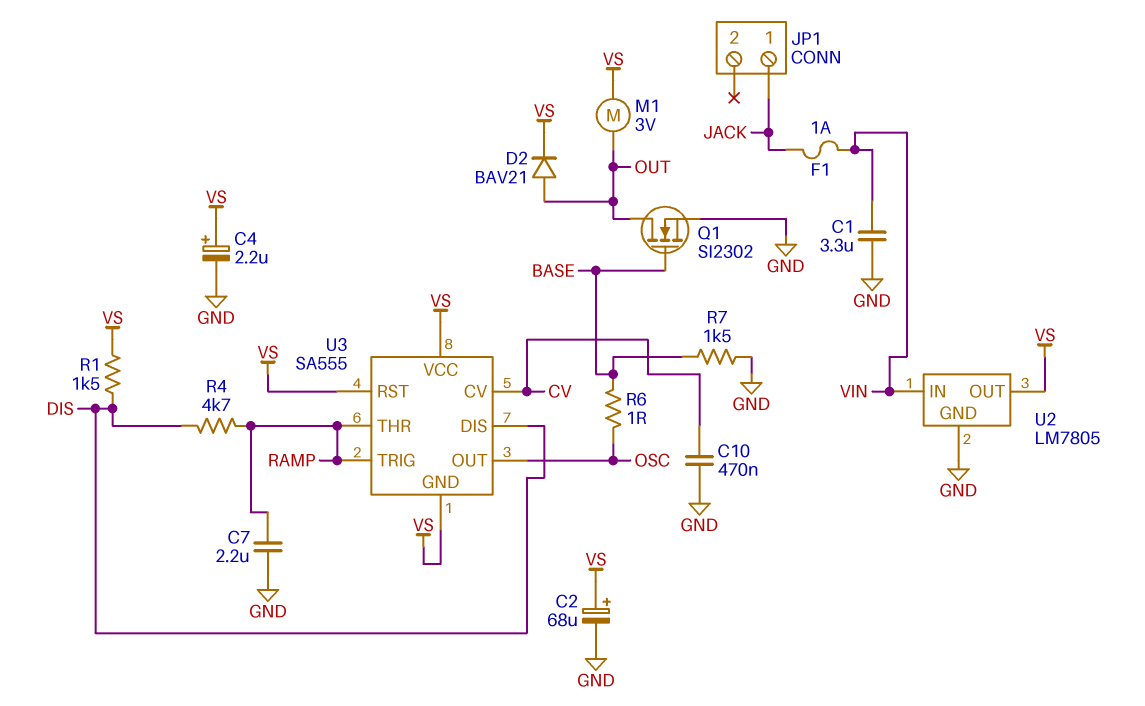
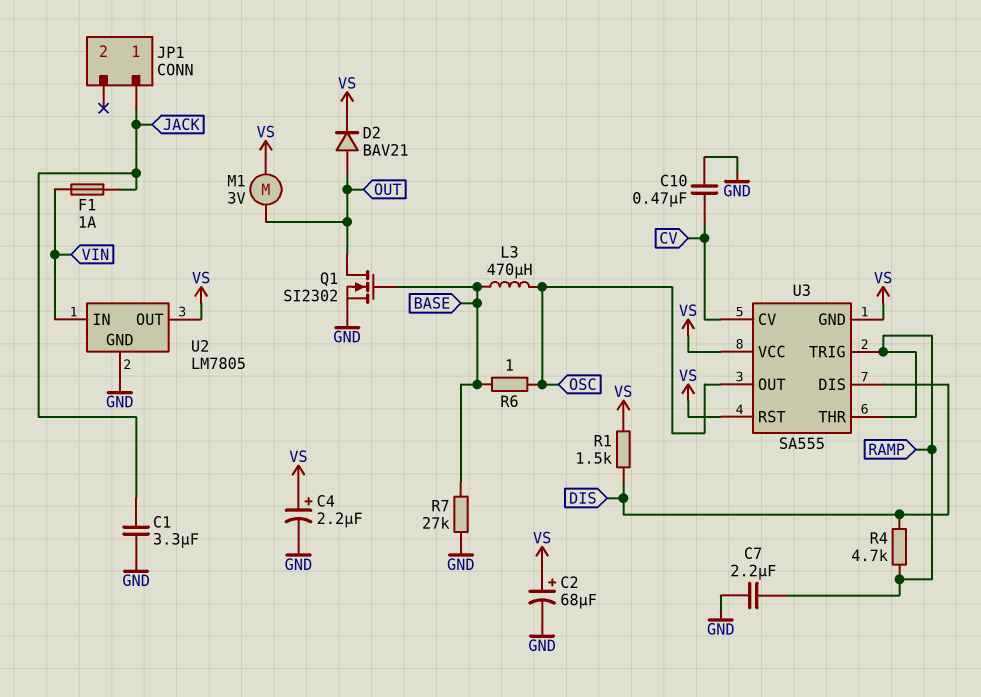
C1: 3.3uF (GND, VIN) -> 3.3uF (GND, JACK)
L3: none -> 470uH (BASE, OSC)
R7: 1.5k (BASE, GND) -> 27k (BASE, GND)

